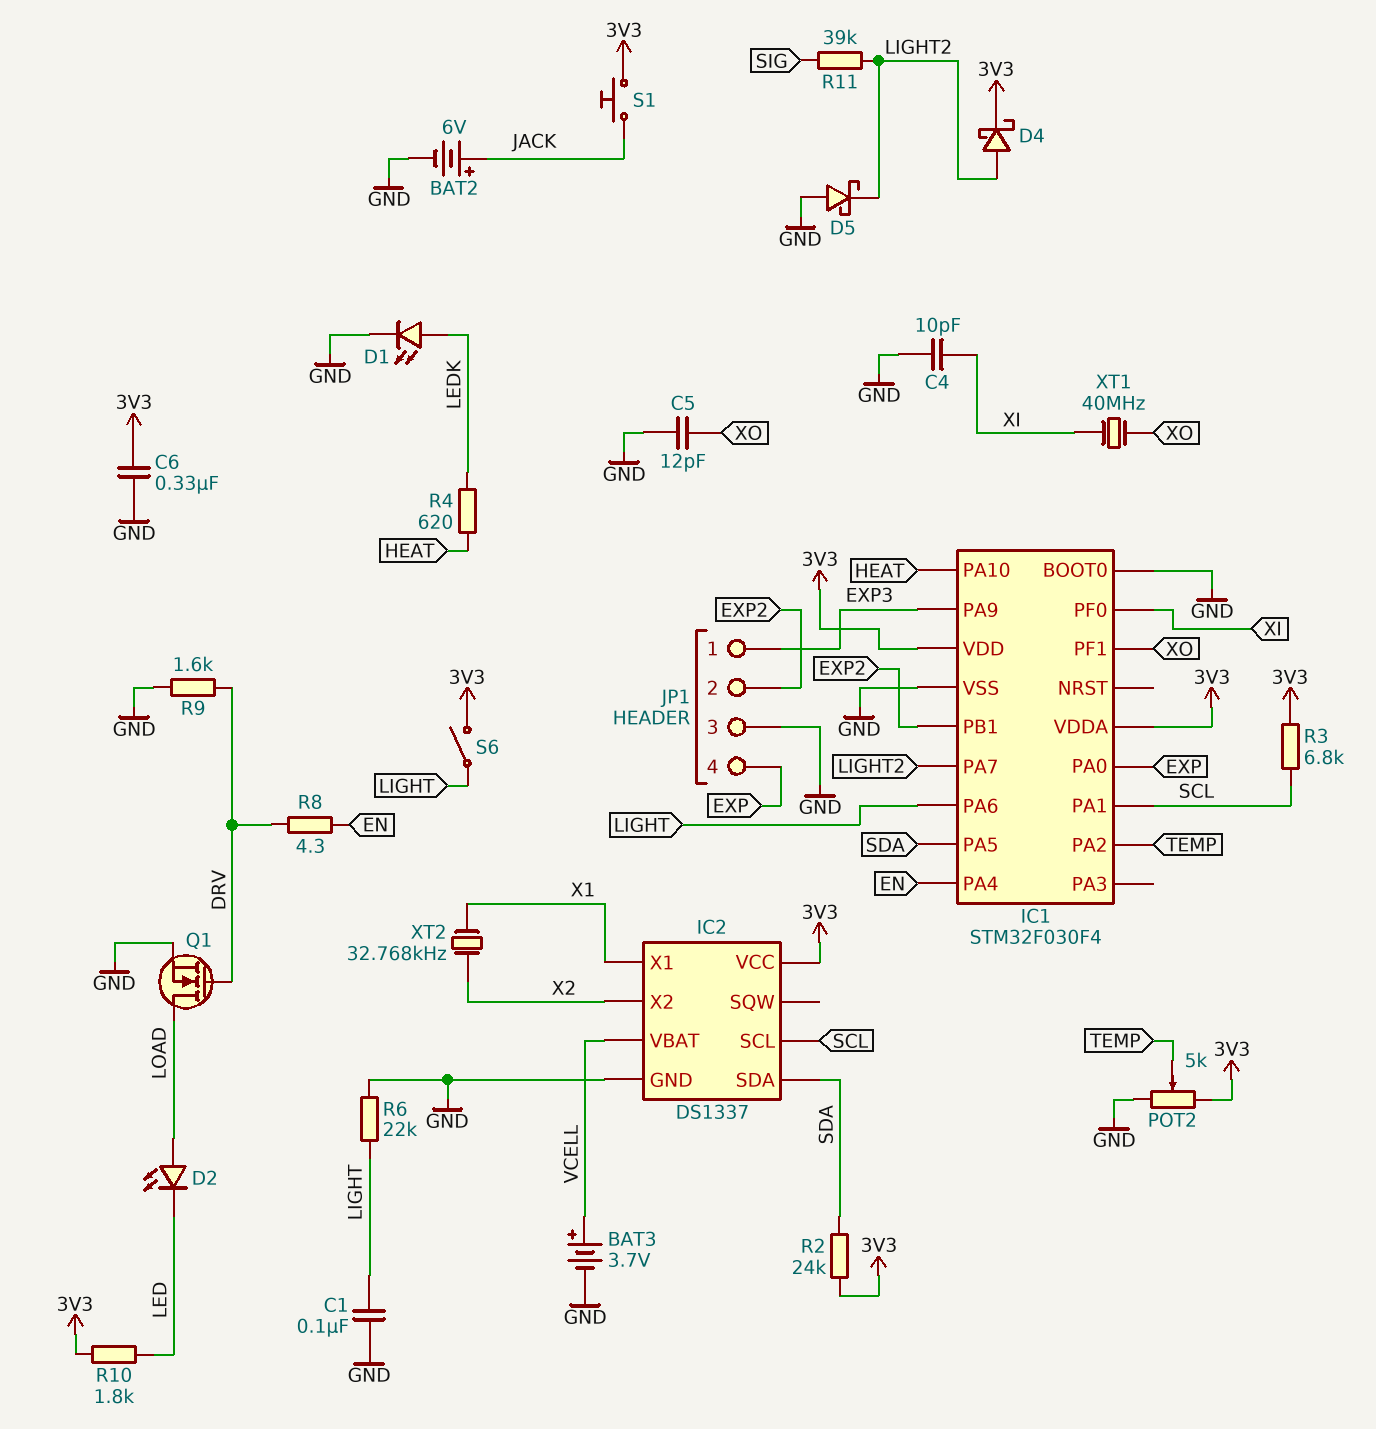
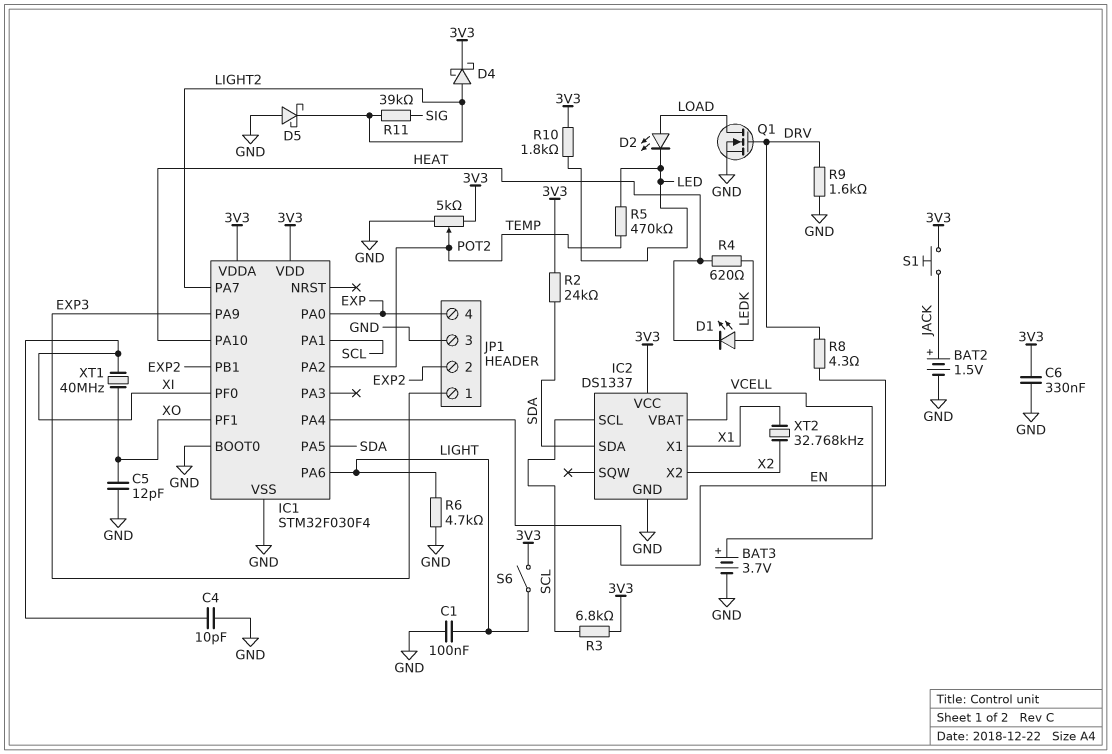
BAT2: 6V (plus JACK, minus GND) -> 1.5V (plus JACK, minus GND)
D1: LED (A LEDK, K GND) -> LED (A LEDK, K HEAT)
R5: none -> 470k (LED, TEMP)
R6: 22k (GND, LIGHT) -> 4.7k (GND, LIGHT)

